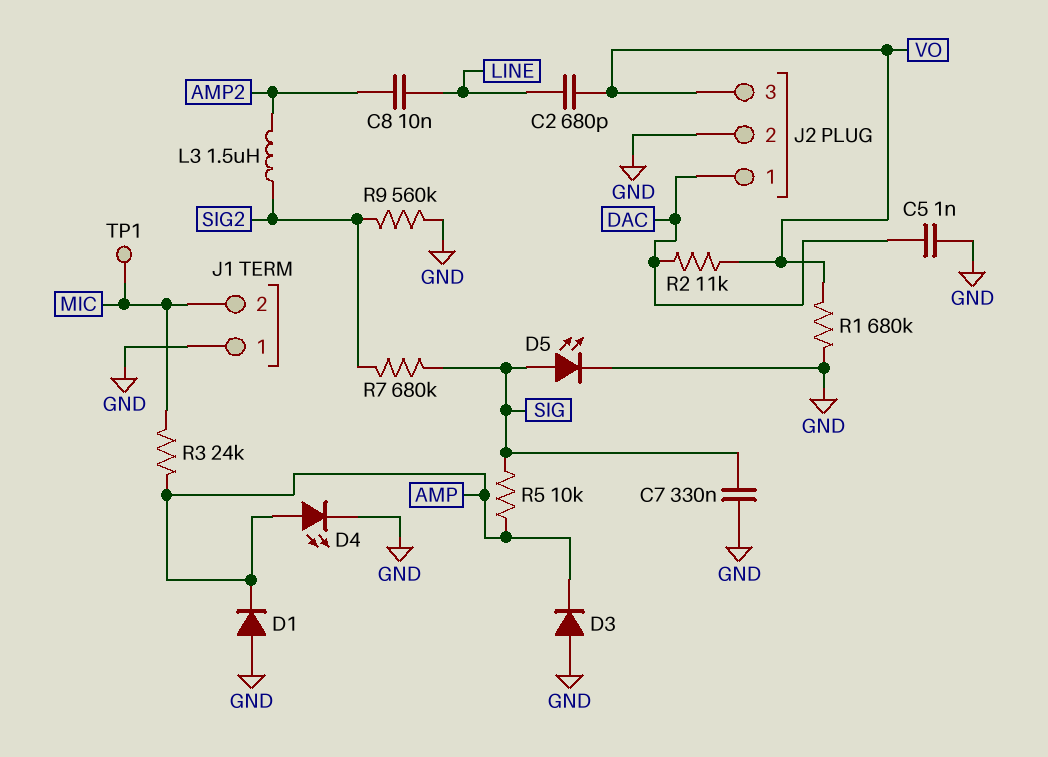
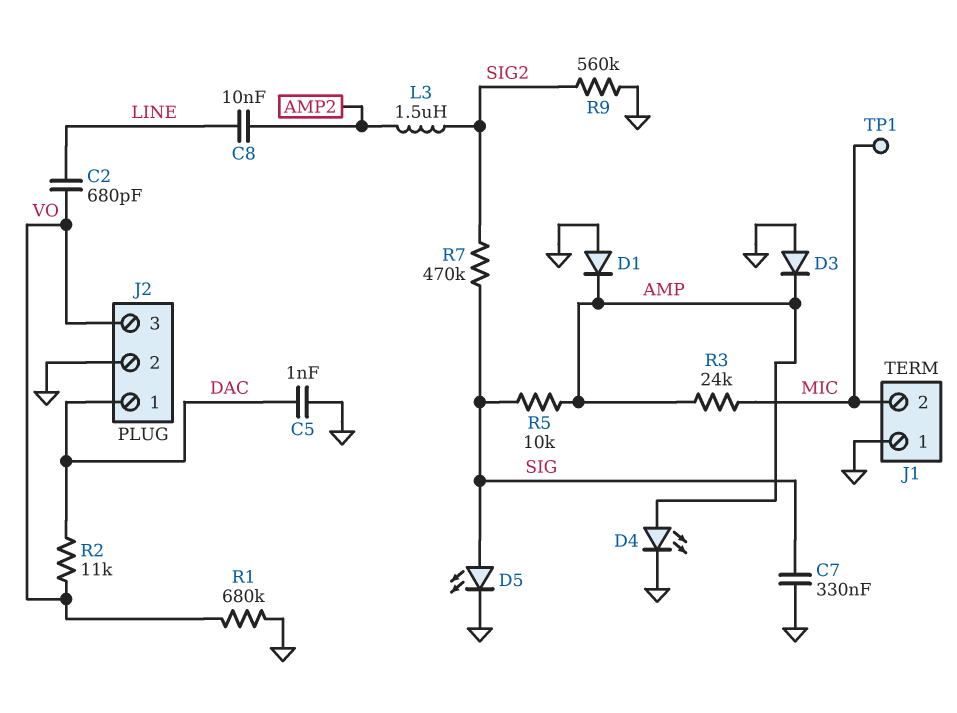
R7: 680k (SIG, SIG2) -> 470k (SIG, SIG2)

